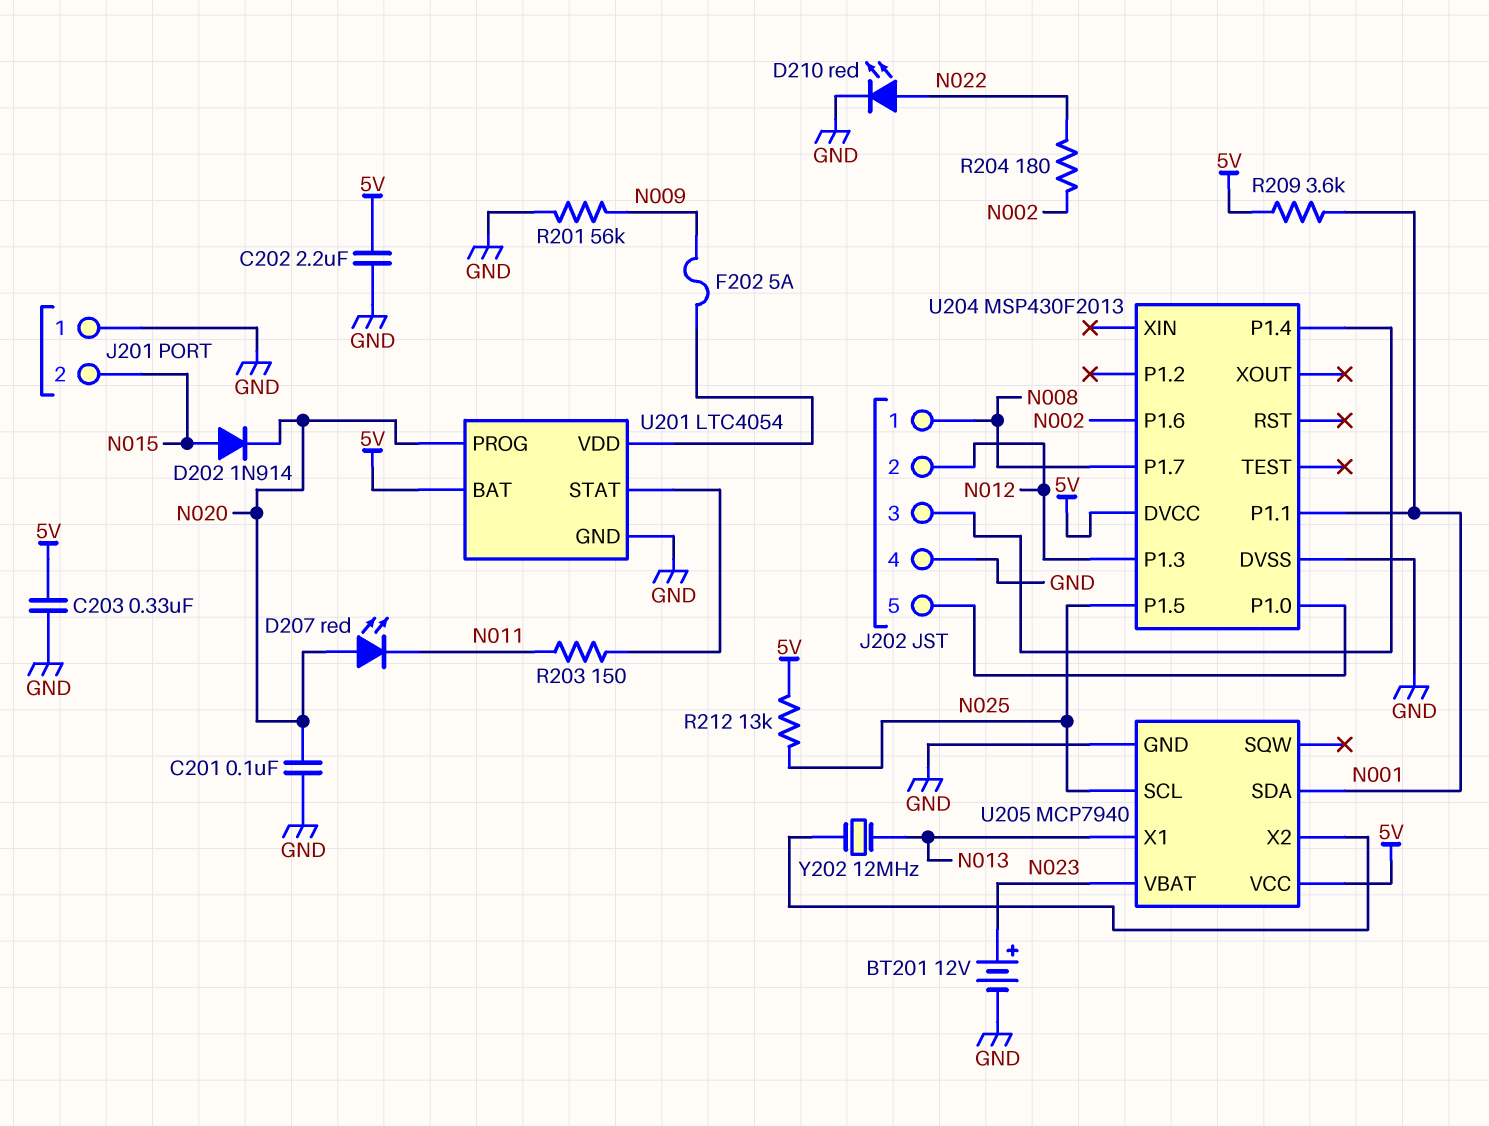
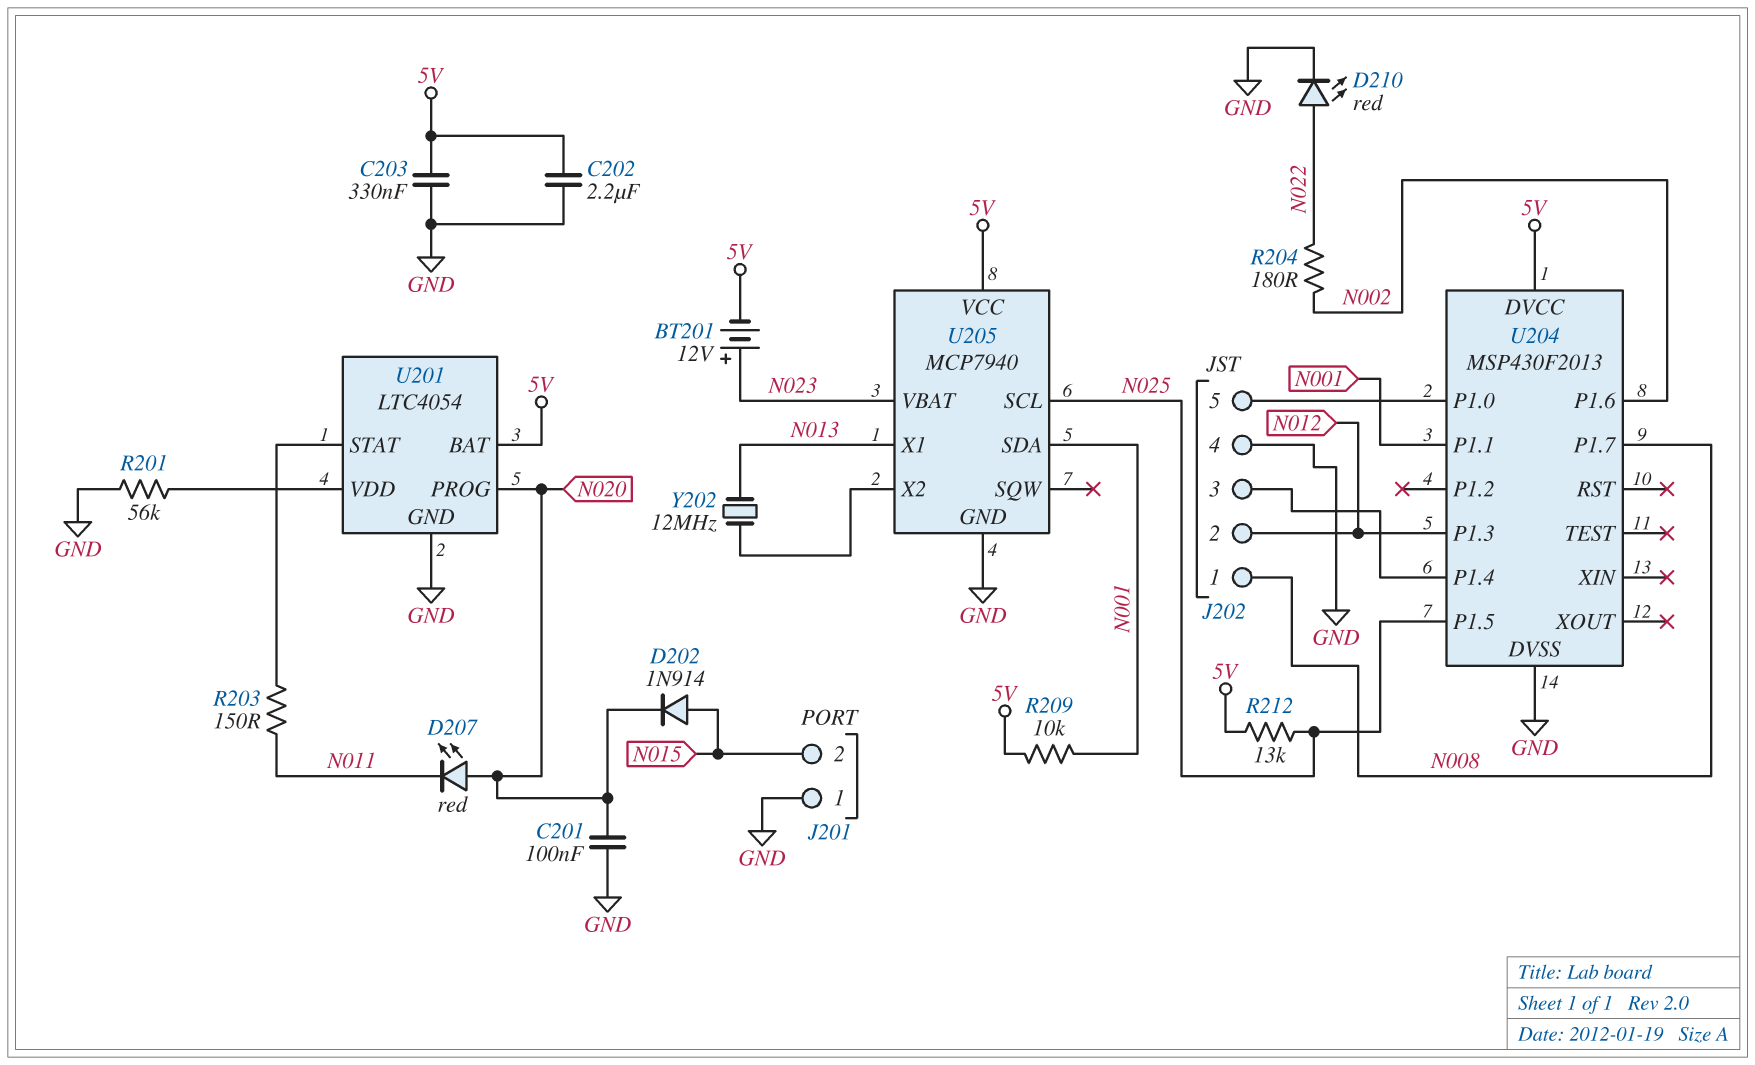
BT201: 12V (plus N023, minus GND) -> 12V (plus N023, minus 5V)
F202: 5A (N009, U201/VDD) -> none
R201: 56k (GND, N009) -> 56k (GND, U201/VDD)
R209: 3.6k (5V, N001) -> 10k (5V, N001)

